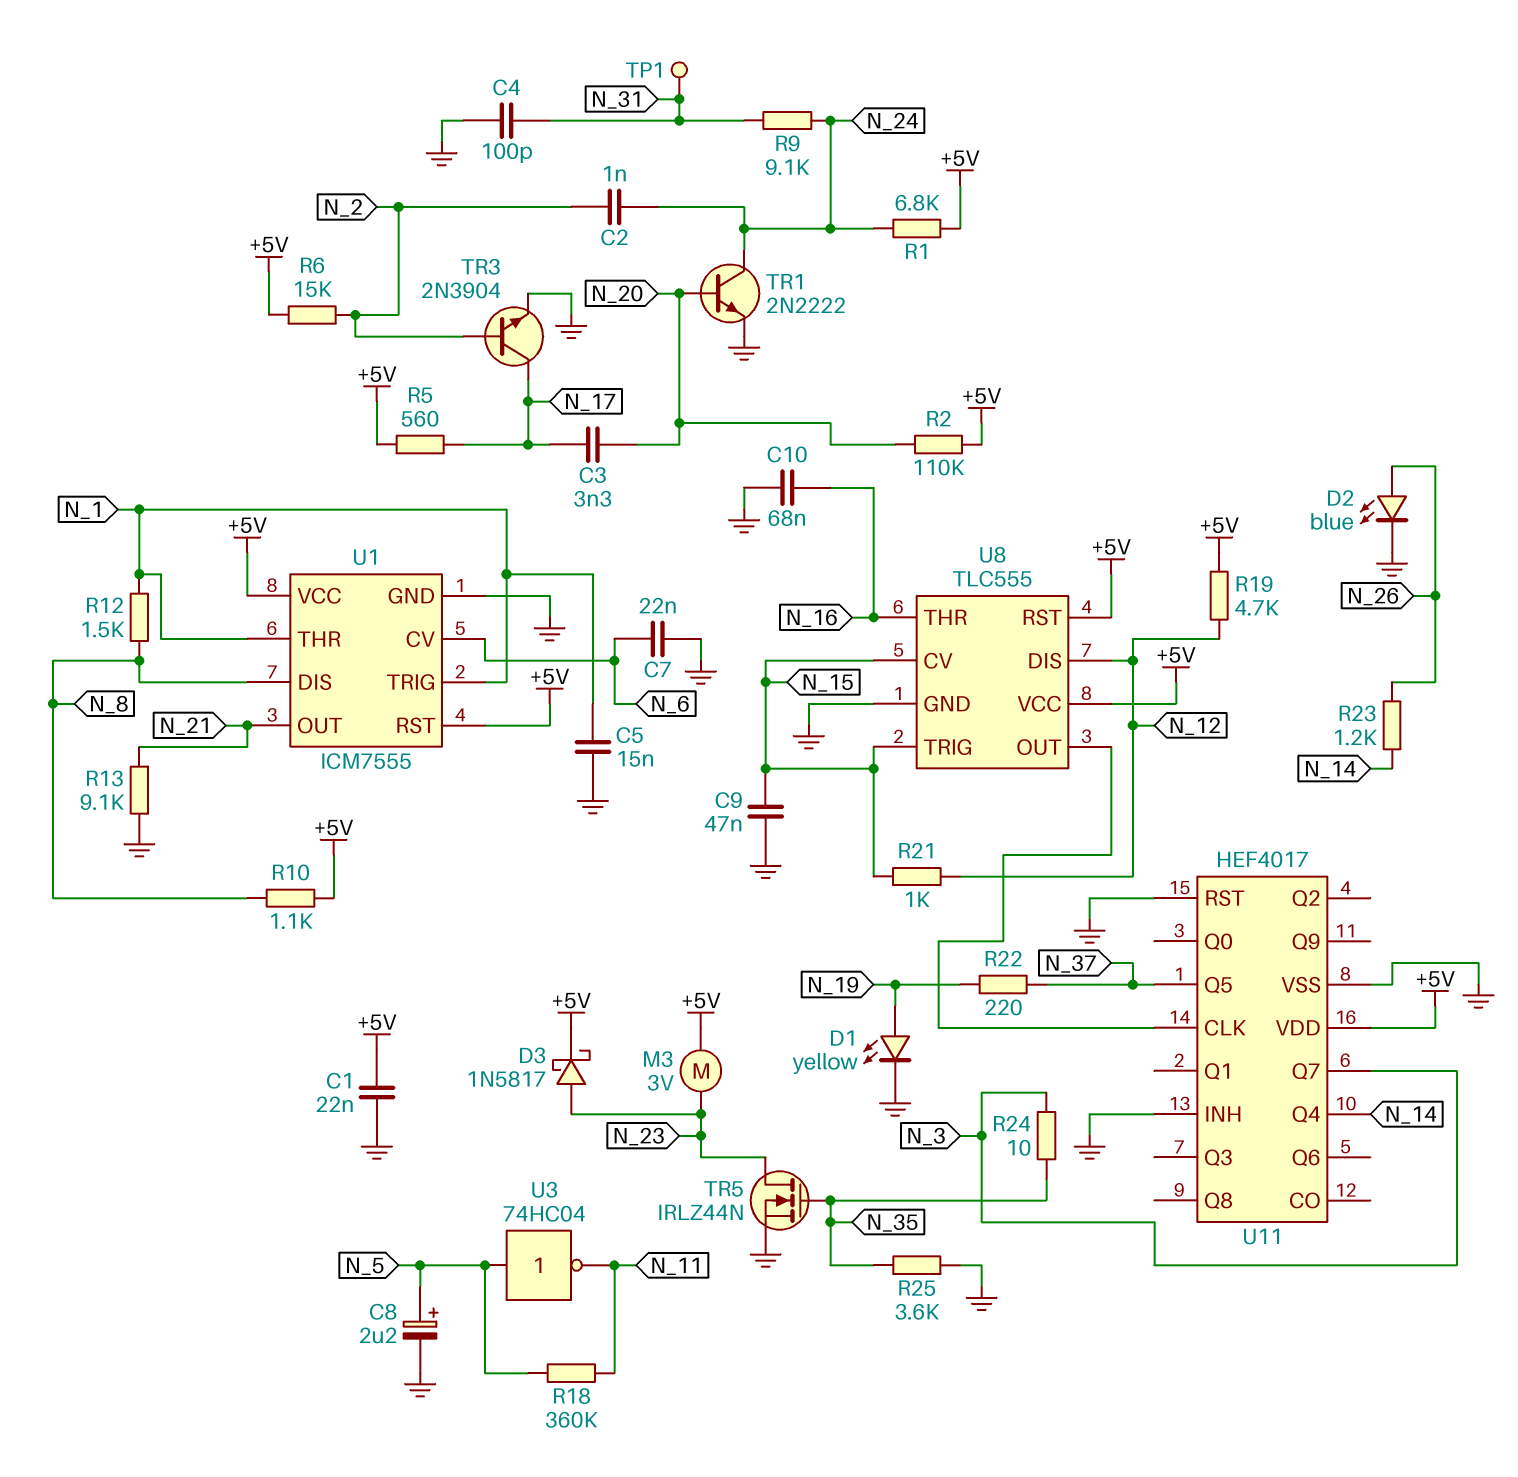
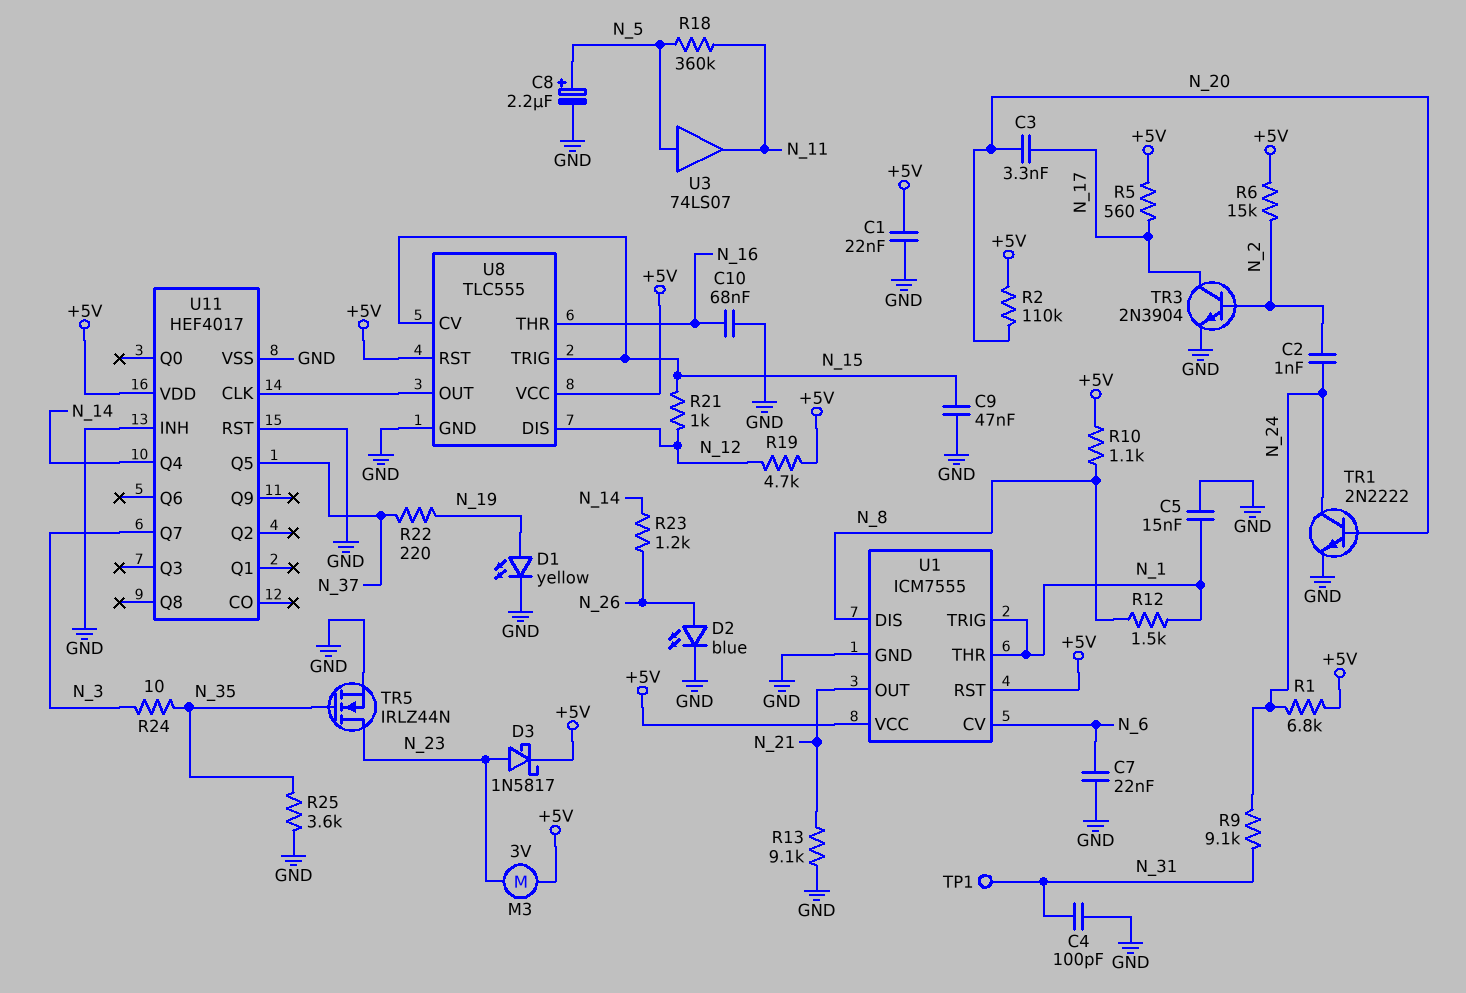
U3: NOT 74HC04 (in N_5, out N_11) -> buffer 74LS07 (in N_5, out N_11)

